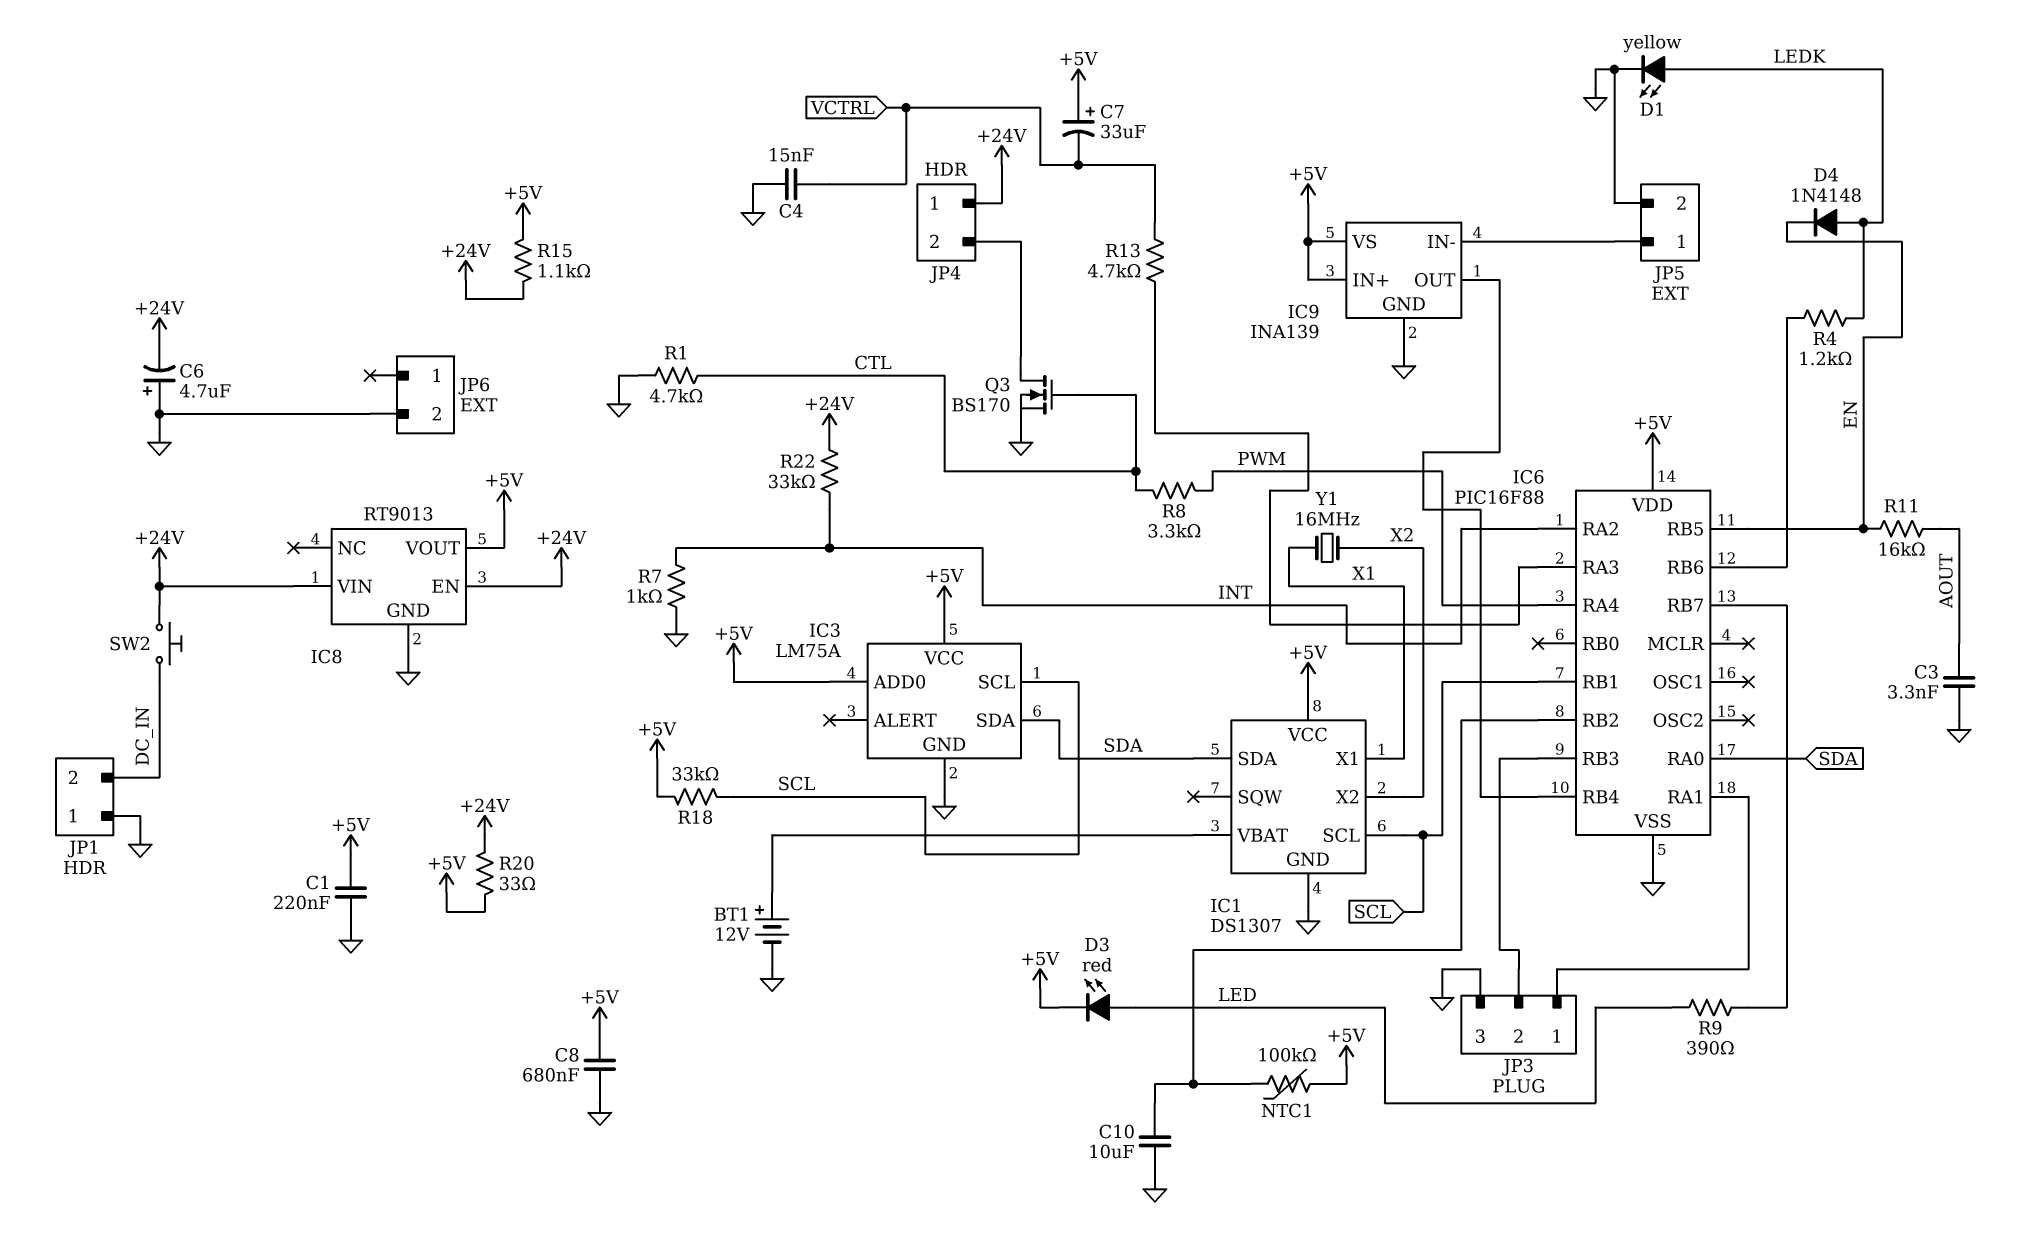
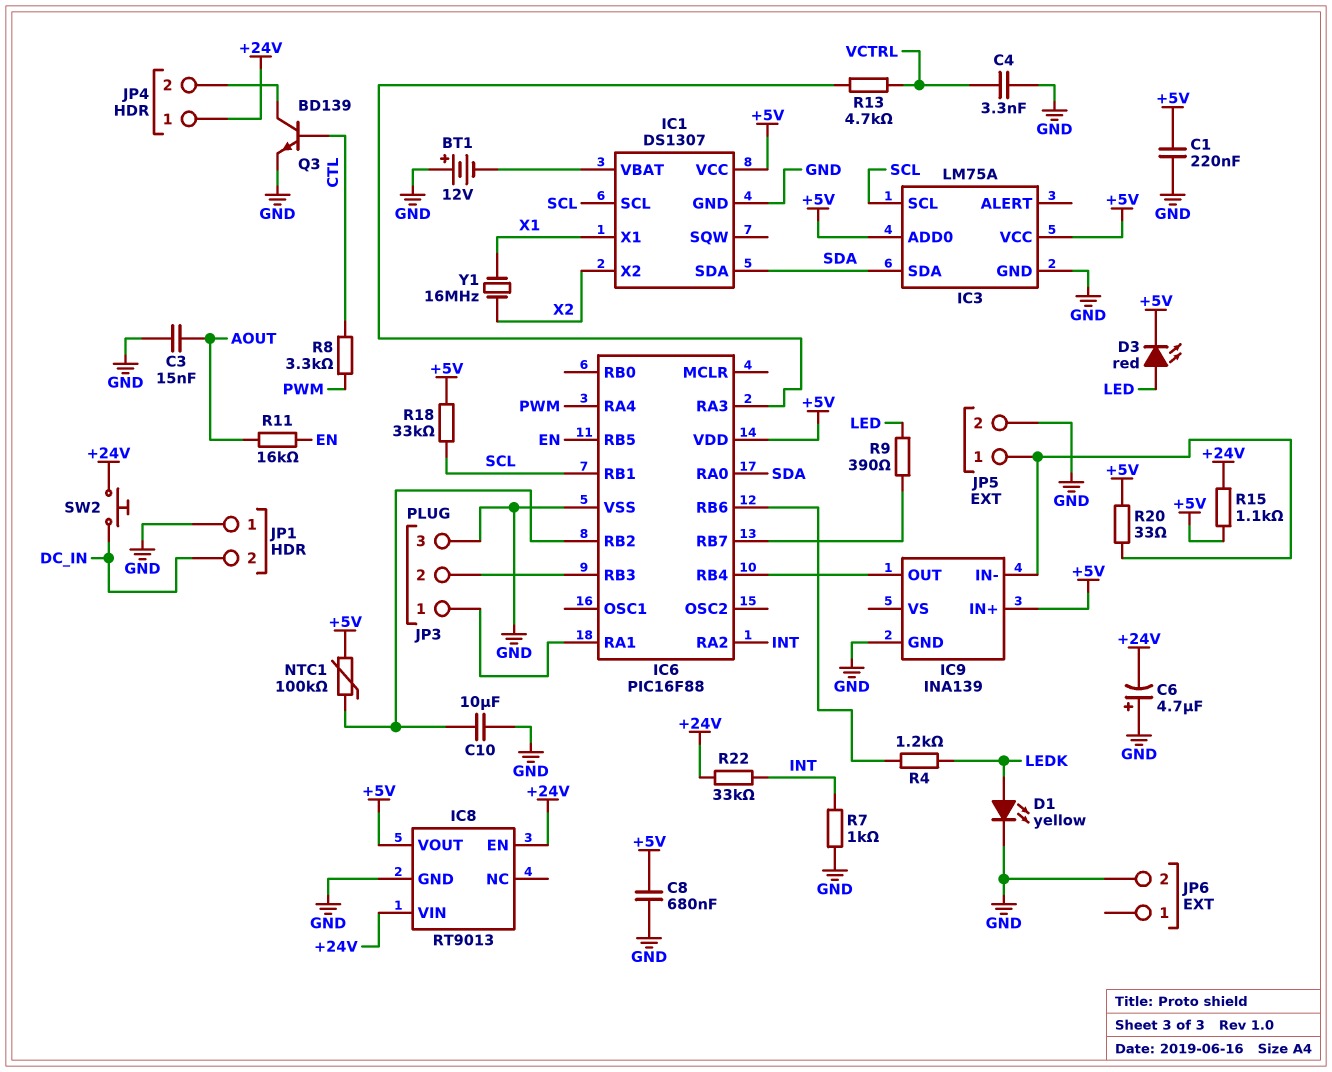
BT1: 12V (plus IC1/VBAT, minus GND) -> 12V (plus GND, minus IC1/VBAT)
C3: 3.3nF (AOUT, GND) -> 15nF (AOUT, GND)
C4: 15nF (GND, VCTRL) -> 3.3nF (GND, VCTRL)
C7: 33uF (plus +5V, minus VCTRL) -> none
D4: diode 1N4148 (A LEDK, K EN) -> none
IC9 pin VS: +5V -> none
Q3: NMOS BS170 (G CTL, D JP4/2, S GND) -> NPN BD139 (B CTL, C JP4/2, E GND)
R1: 4.7k (CTL, GND) -> none
R20: 33 (+5V, +24V) -> 33 (+5V, IC9/IN-)

